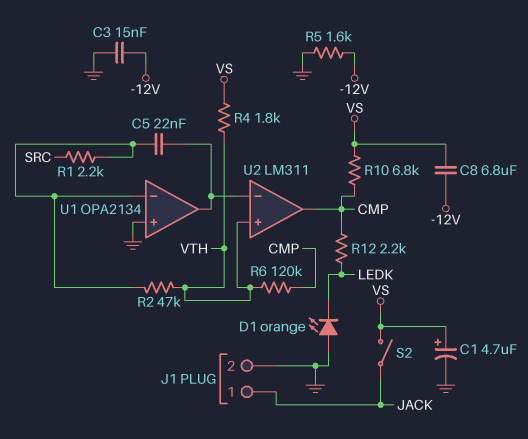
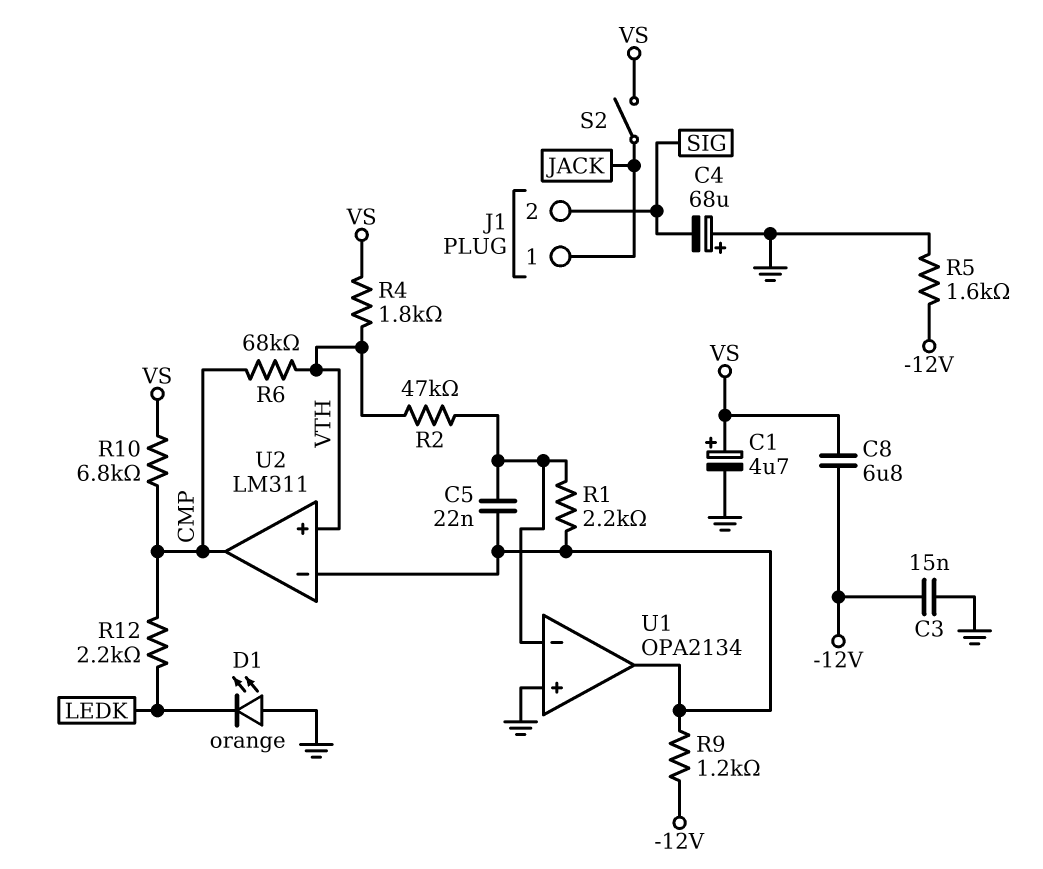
C4: none -> 68uF (plus GND, minus SIG)
J1 pin 2: GND -> SIG
R1: 2.2k (SRC, U1/in-) -> 2.2k (U1/in-, U1/out)
R6: 120k (CMP, VTH) -> 68k (CMP, VTH)
R9: none -> 1.2k (-12V, U1/out)

